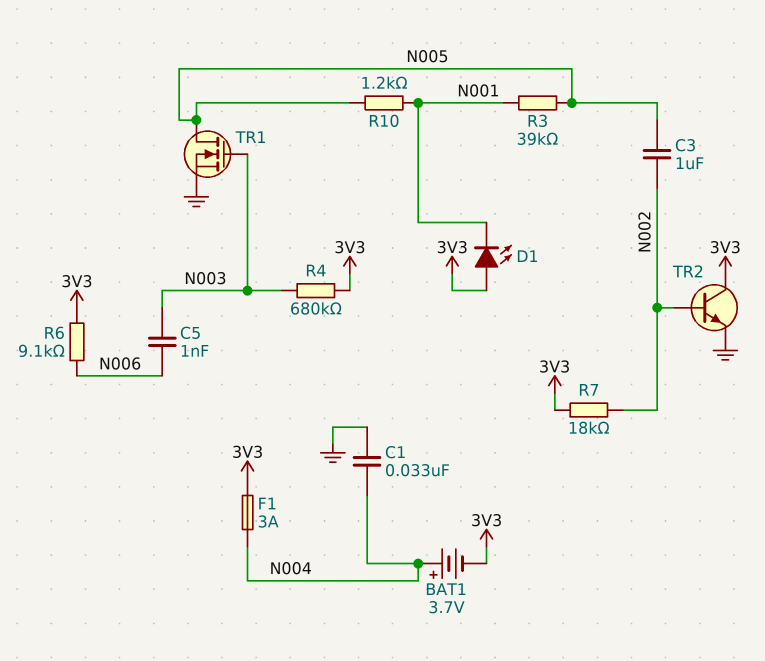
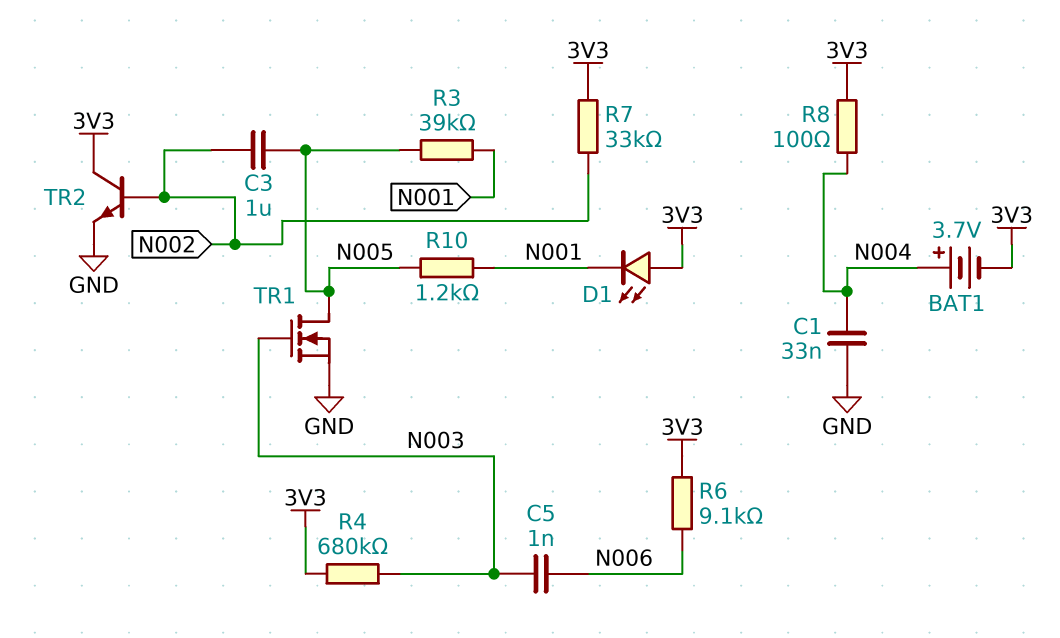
F1: 3A (3V3, N004) -> none
R7: 18k (3V3, N002) -> 33k (3V3, N002)
R8: none -> 100 (3V3, N004)

